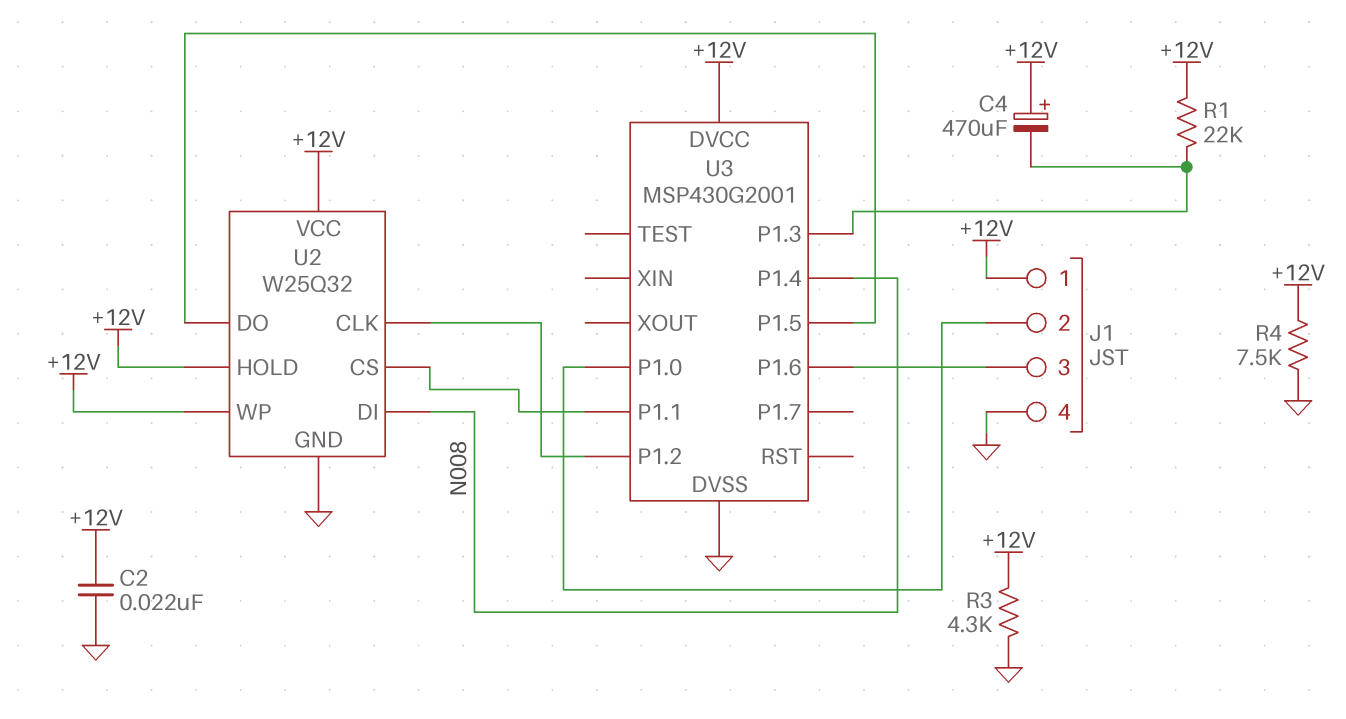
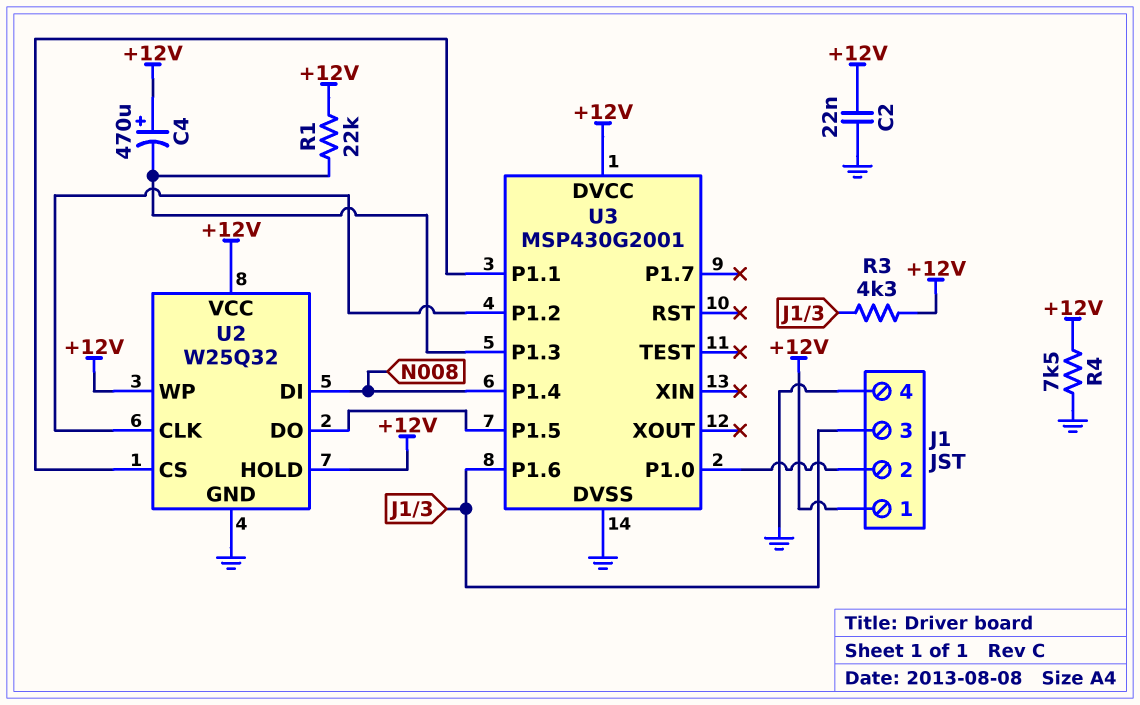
R3: 4.3k (+12V, GND) -> 4.3k (+12V, J1/3)

